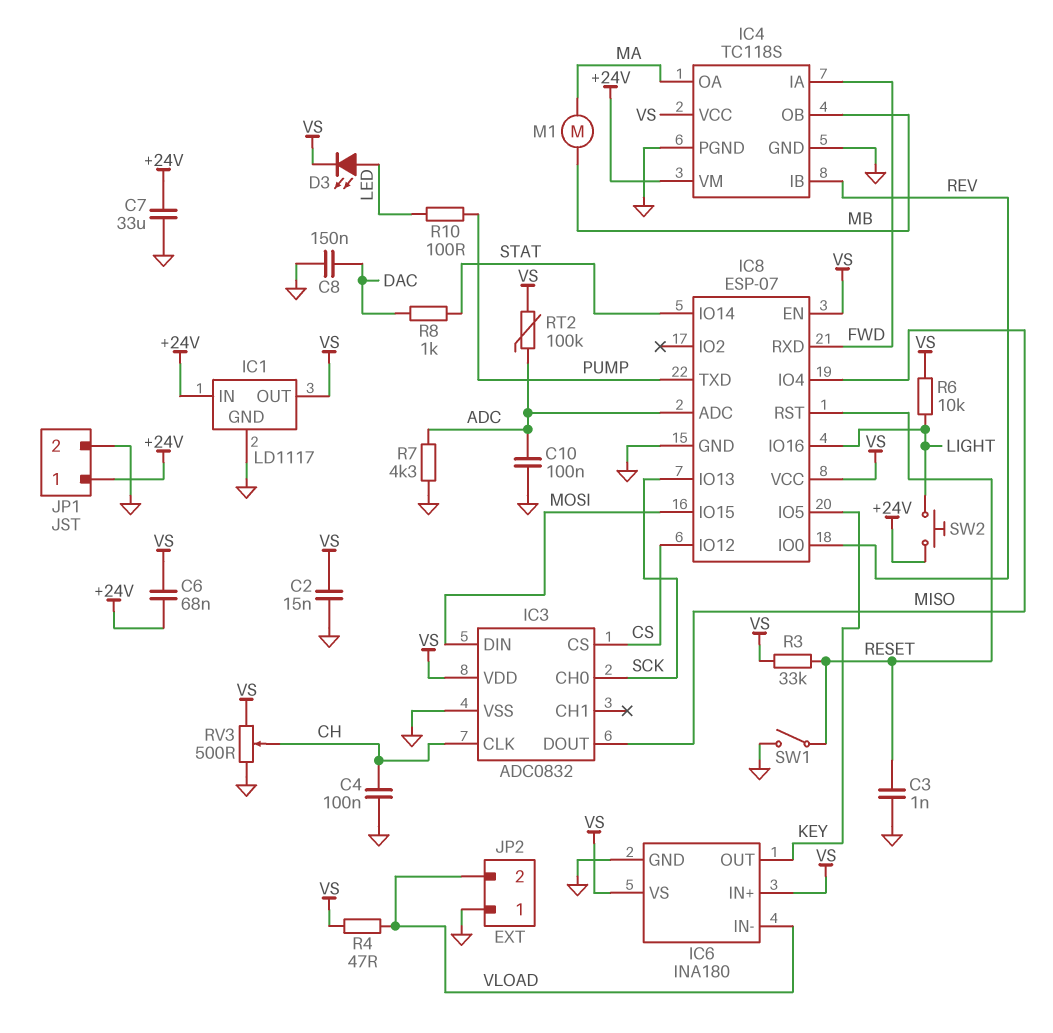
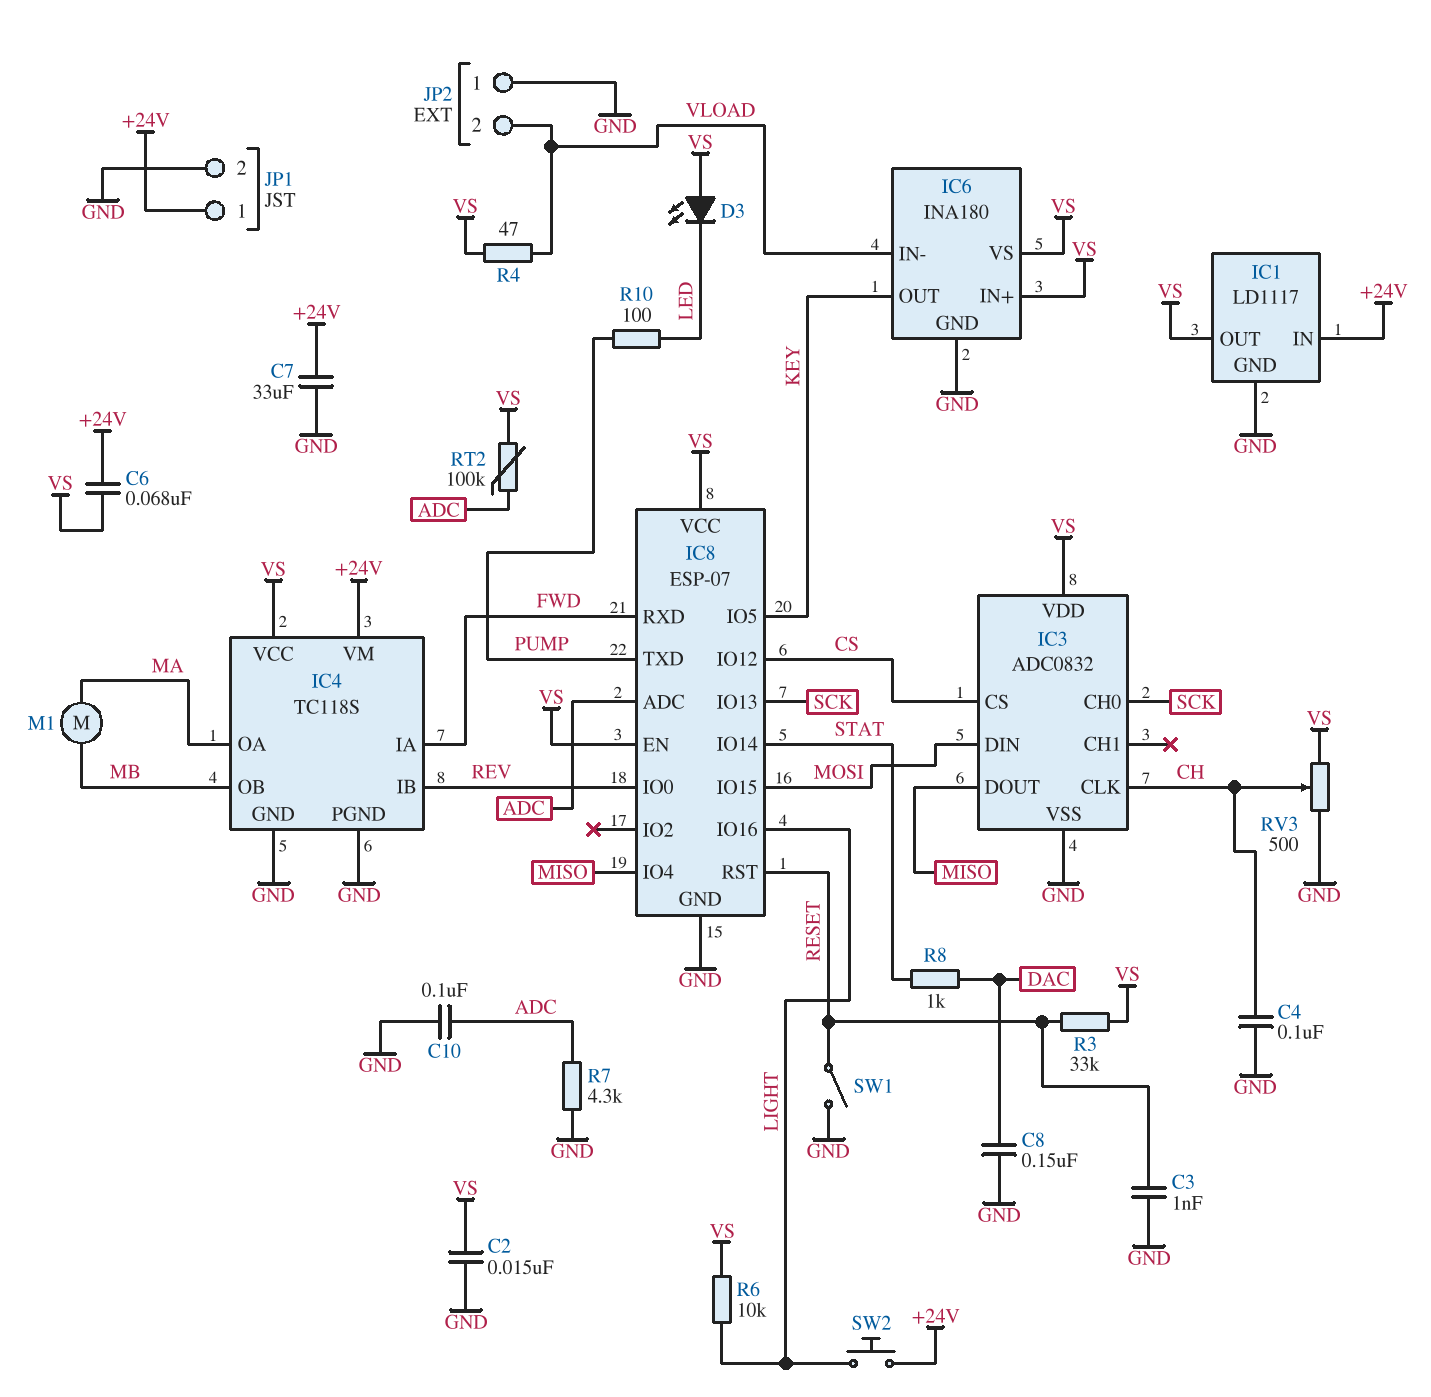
D3: LED (A LED, K VS) -> LED (A VS, K LED)

